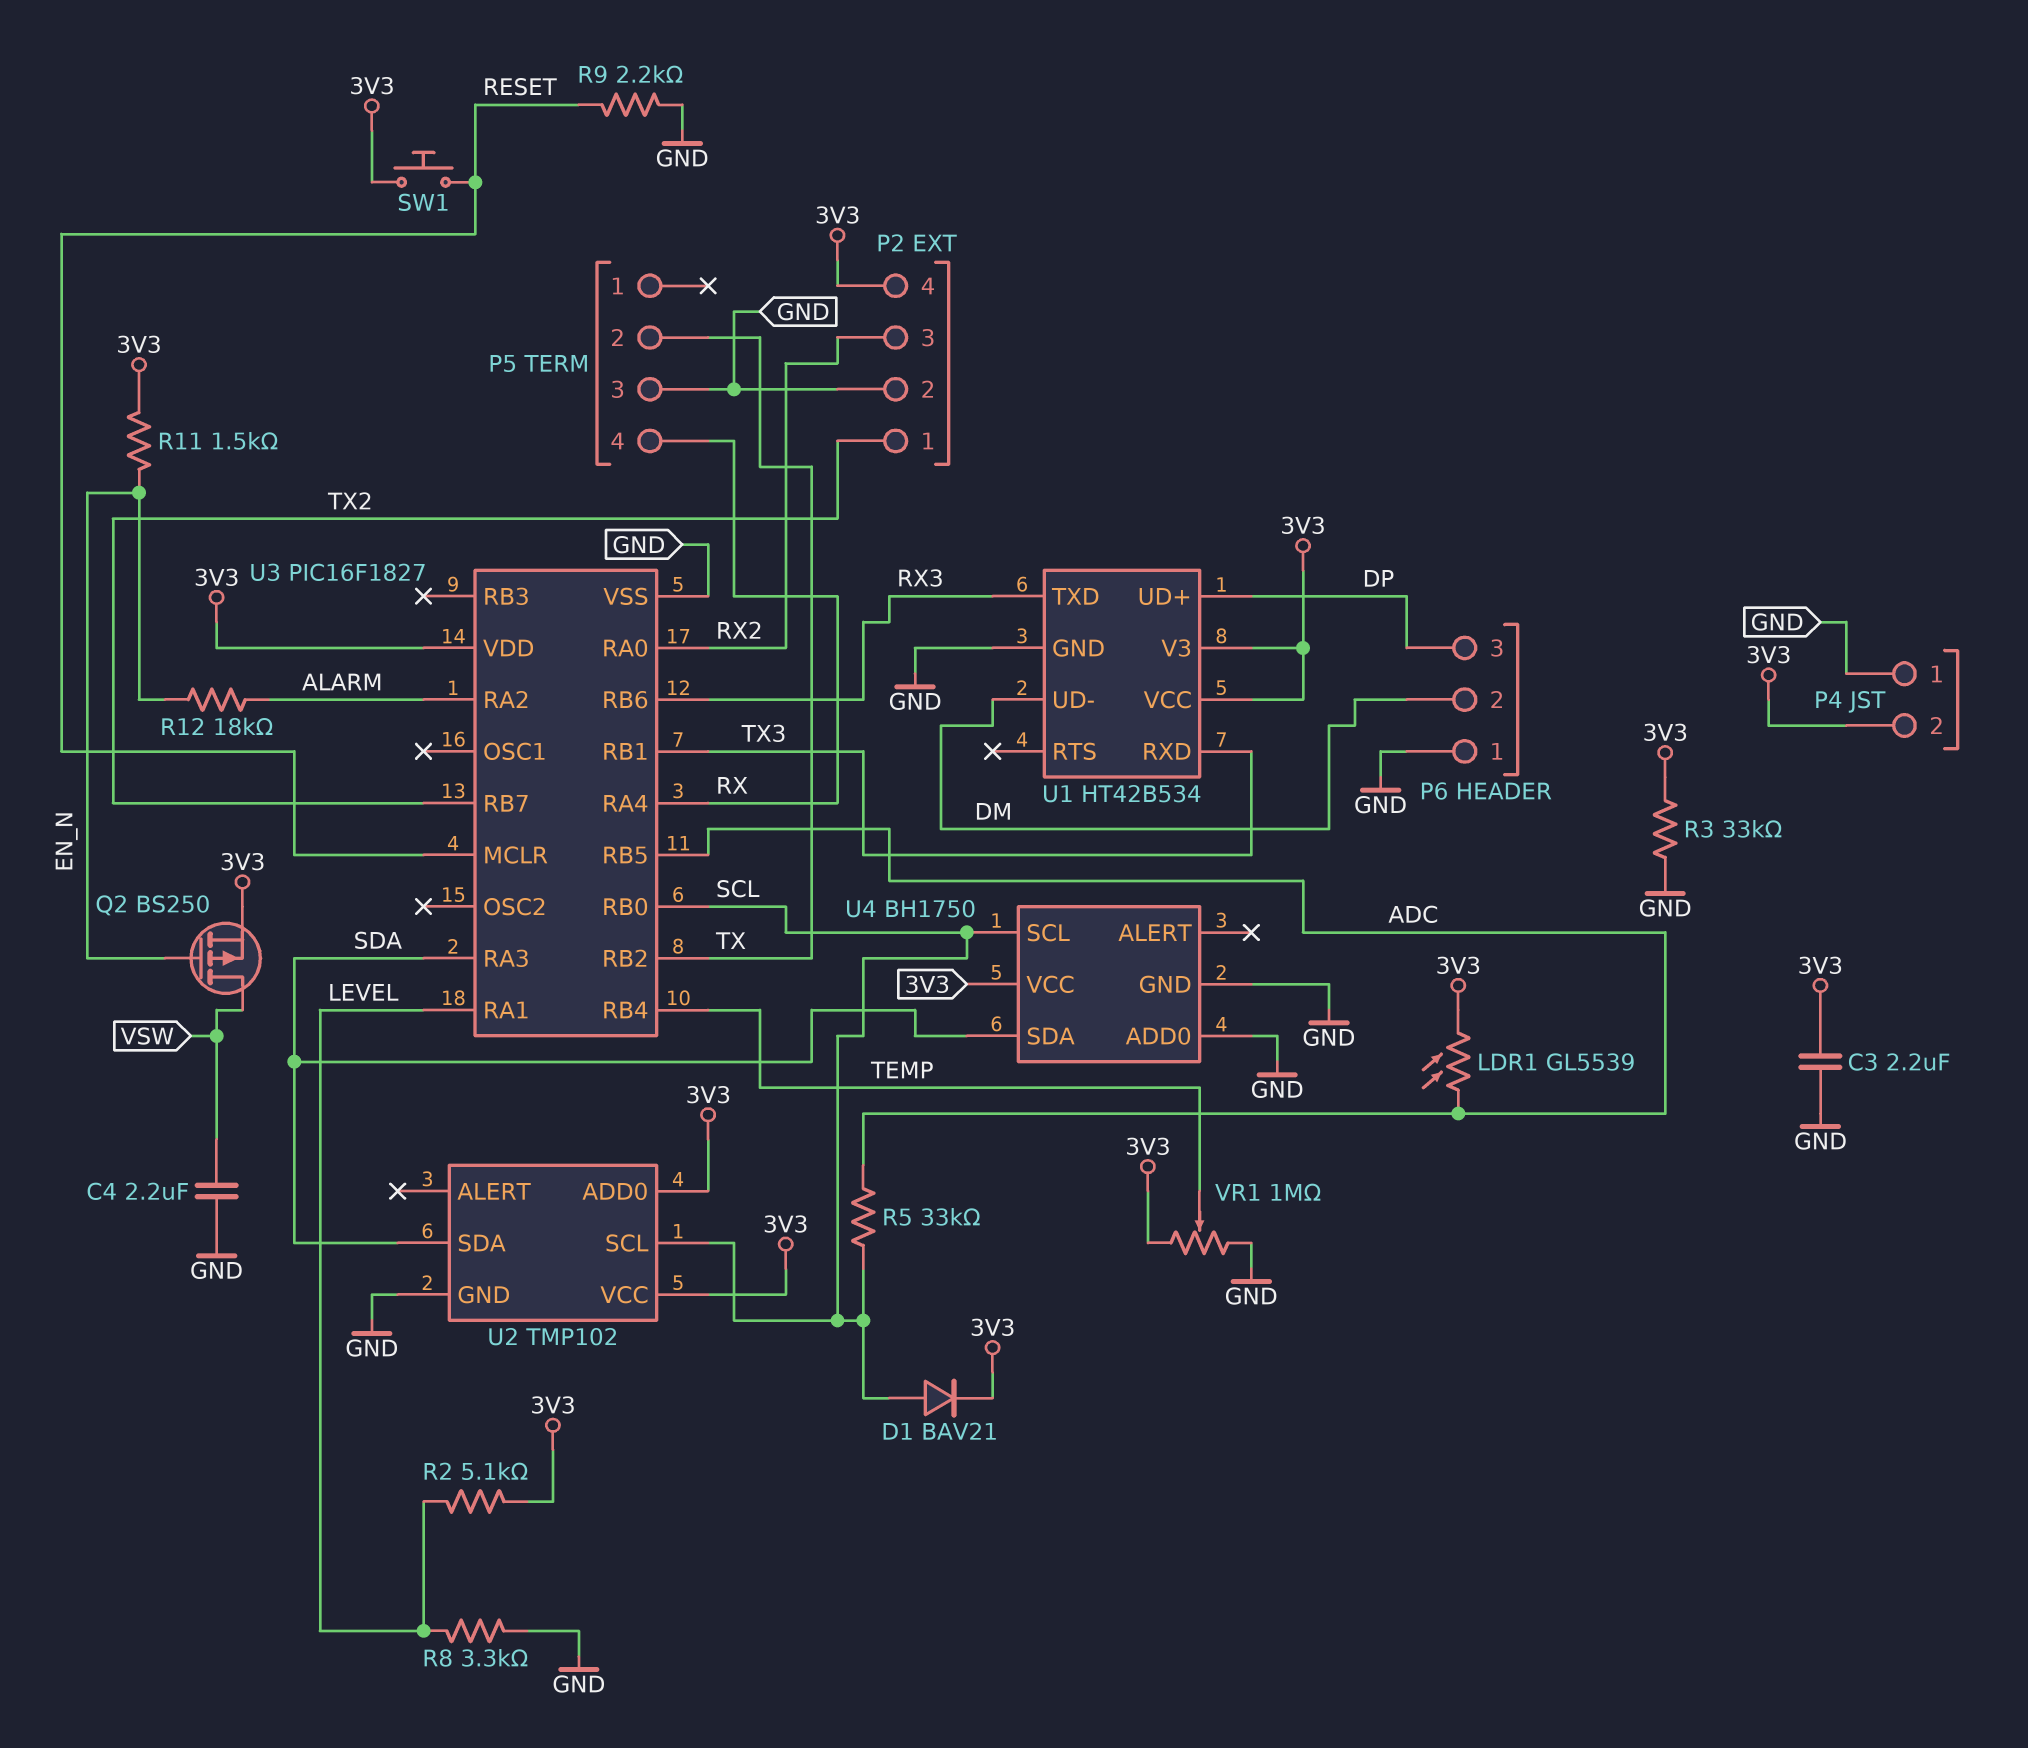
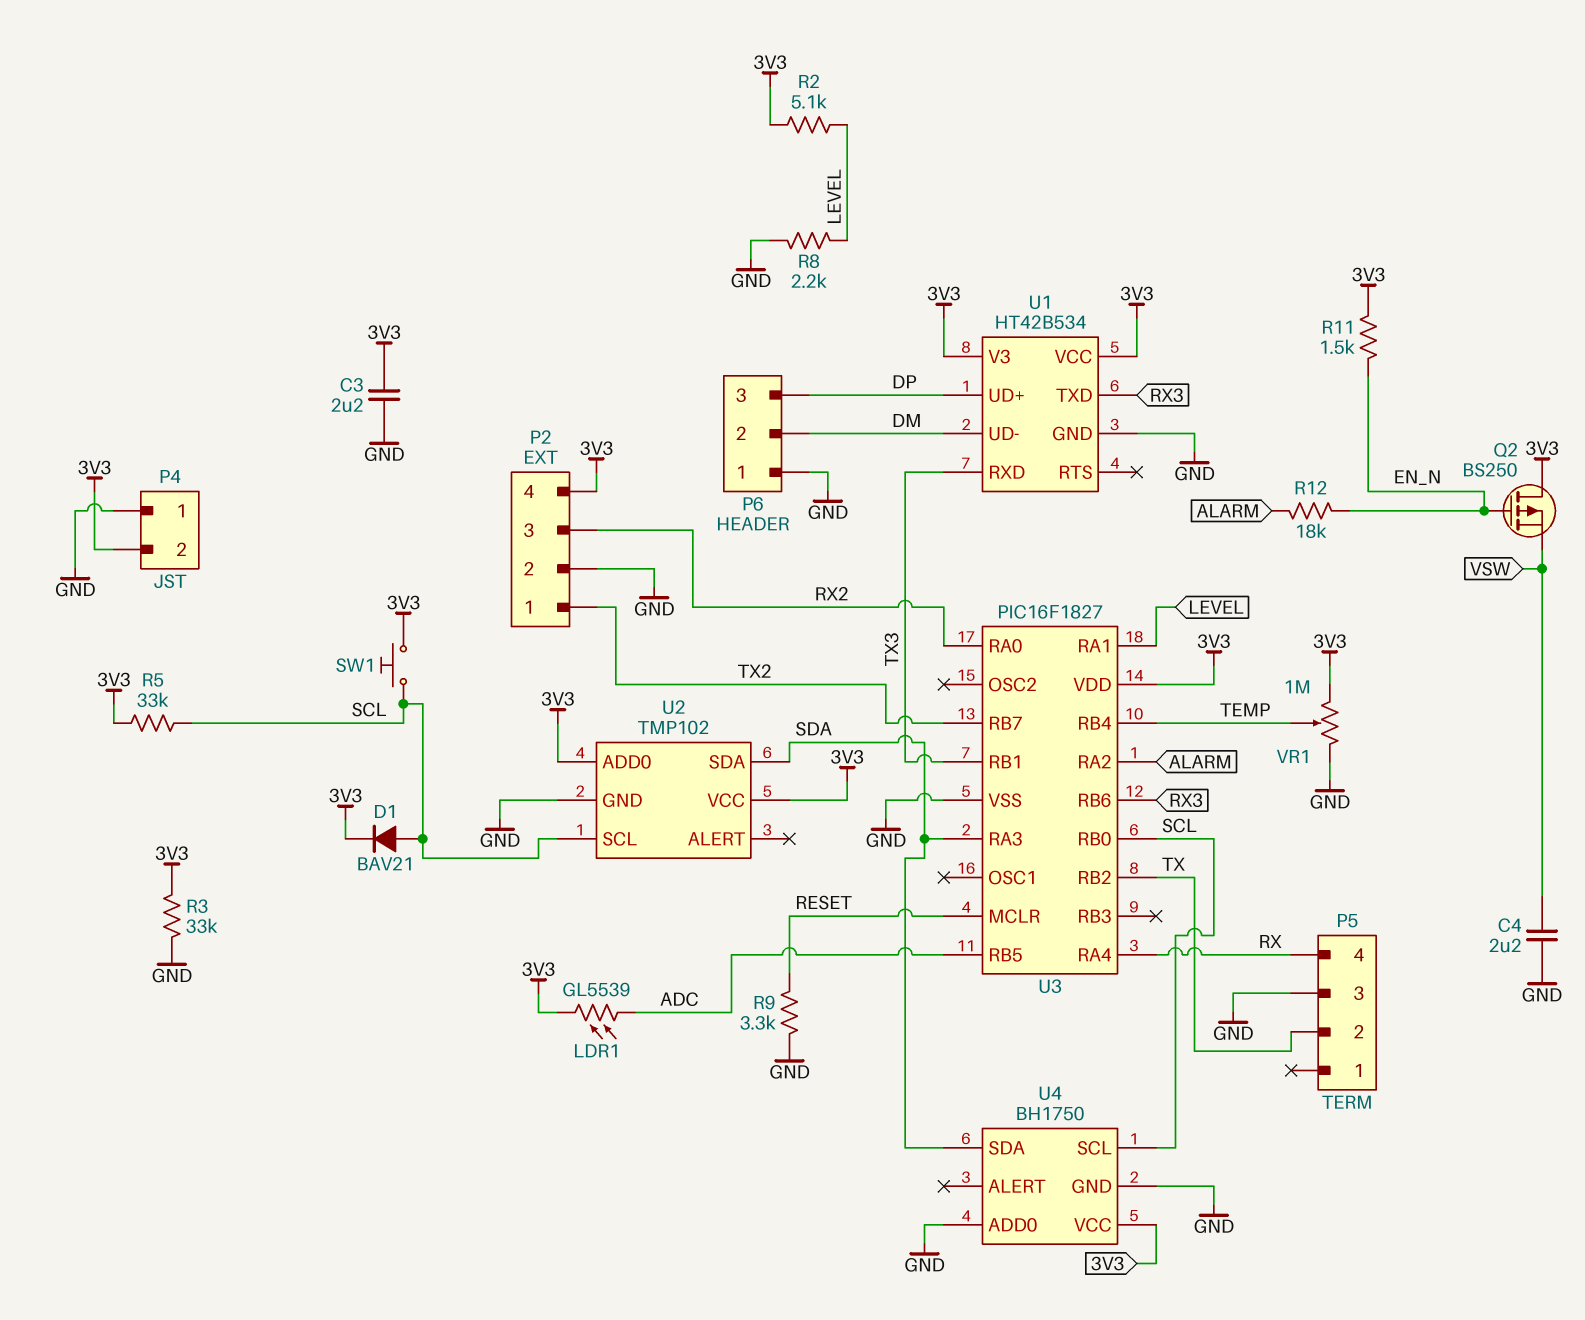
Q2: PMOS BS250 (G EN_N, D VSW, S 3V3) -> PMOS BS250 (G EN_N, D 3V3, S VSW)
R5: 33k (ADC, SCL) -> 33k (3V3, SCL)
R8: 3.3k (GND, LEVEL) -> 2.2k (GND, LEVEL)
R9: 2.2k (GND, RESET) -> 3.3k (GND, RESET)
SW1: button (3V3, RESET) -> button (3V3, SCL)

